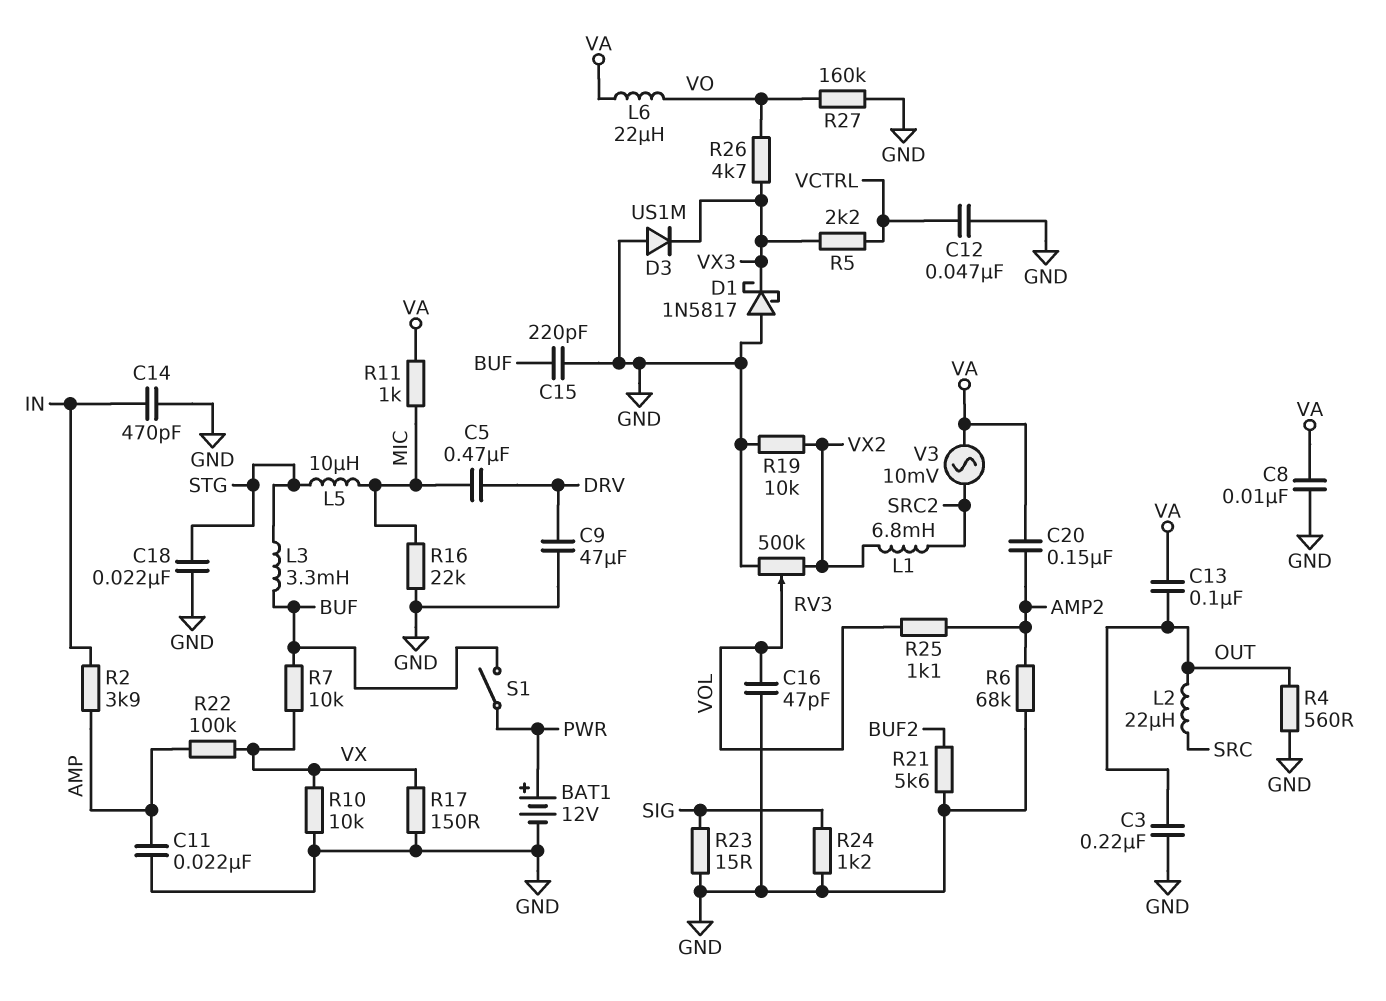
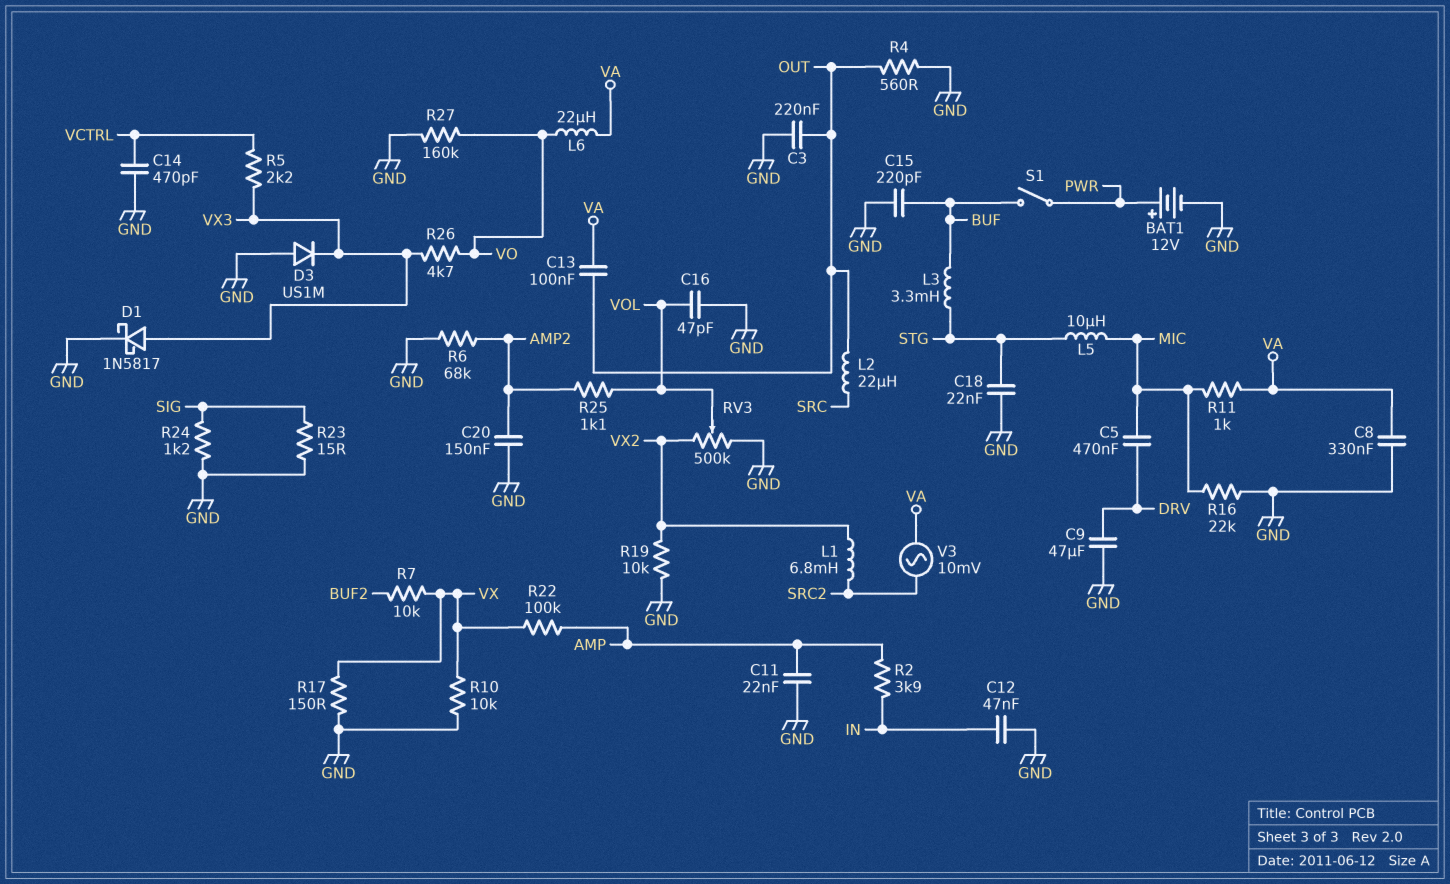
C8: 10nF (GND, VA) -> 330nF (GND, VA)
C12: 47nF (GND, VCTRL) -> 47nF (GND, IN)
C14: 470pF (GND, IN) -> 470pF (GND, VCTRL)
C20: 150nF (AMP2, VA) -> 150nF (AMP2, GND)
D1: schottky 1N5817 (A GND, K VX3) -> schottky 1N5817 (A VX3, K GND)
R7: 10k (BUF, VX) -> 10k (BUF2, VX)
R21: 5.6k (BUF2, GND) -> none

